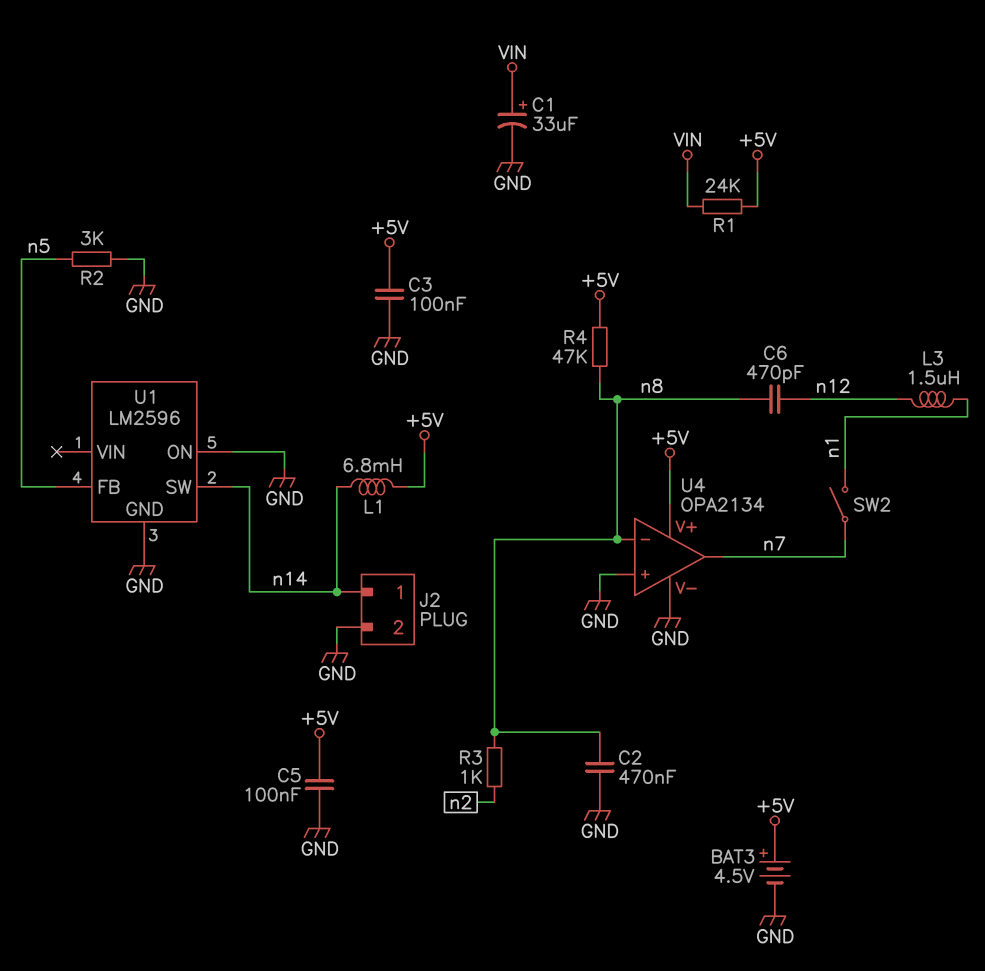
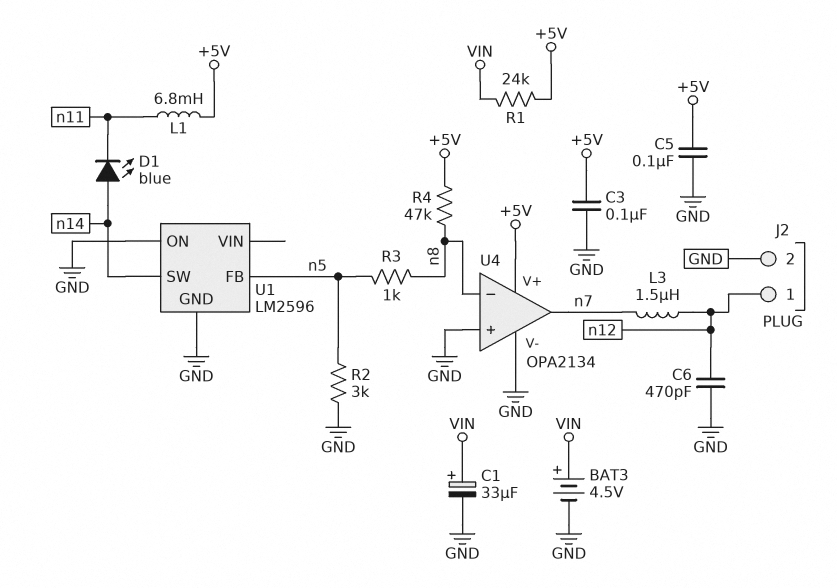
BAT3: 4.5V (plus +5V, minus GND) -> 4.5V (plus VIN, minus GND)
C2: 470nF (GND, n8) -> none
C6: 470pF (n8, n12) -> 470pF (GND, n12)
D1: none -> LED blue (A n14, K n11)
J2 pin 1: n14 -> n12
L1: 6.8mH (+5V, n14) -> 6.8mH (+5V, n11)
L3: 1.5uH (n1, n12) -> 1.5uH (n7, n12)
R3: 1k (n2, n8) -> 1k (n5, n8)
SW2: switch (n1, n7) -> none

